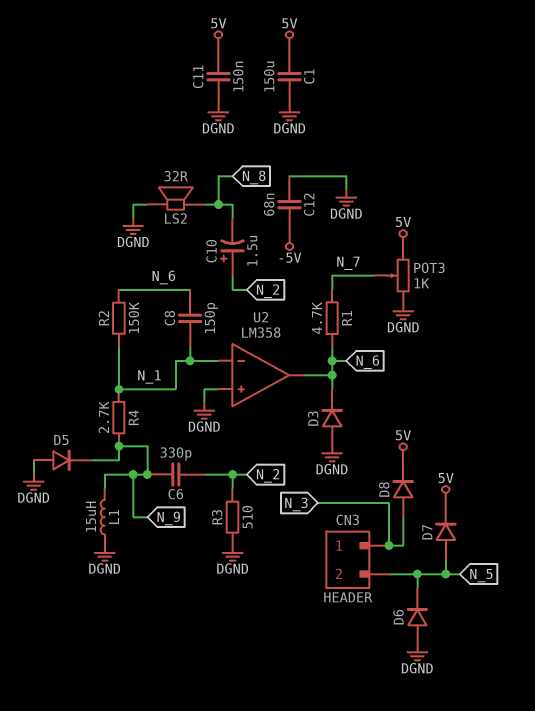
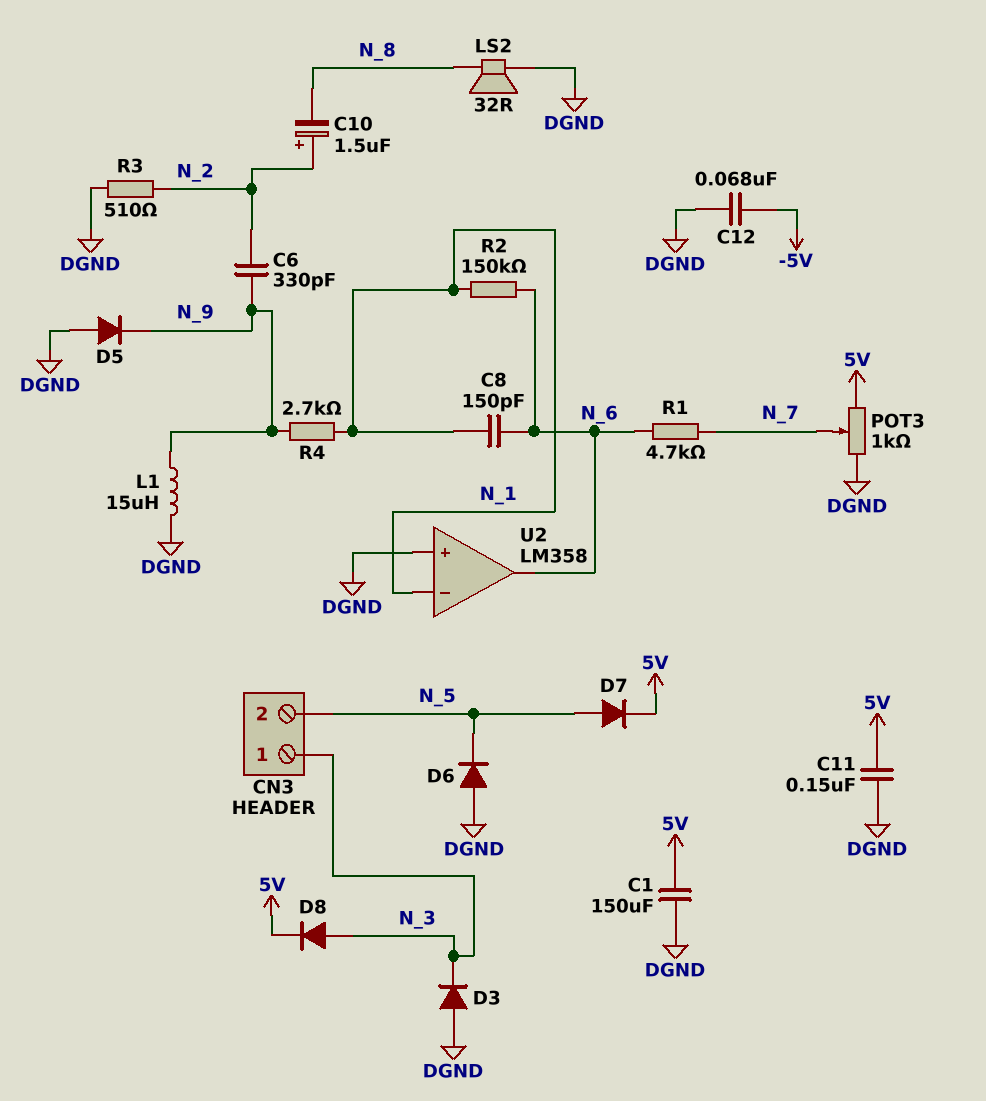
D3: diode (A DGND, K N_6) -> diode (A DGND, K N_3)

